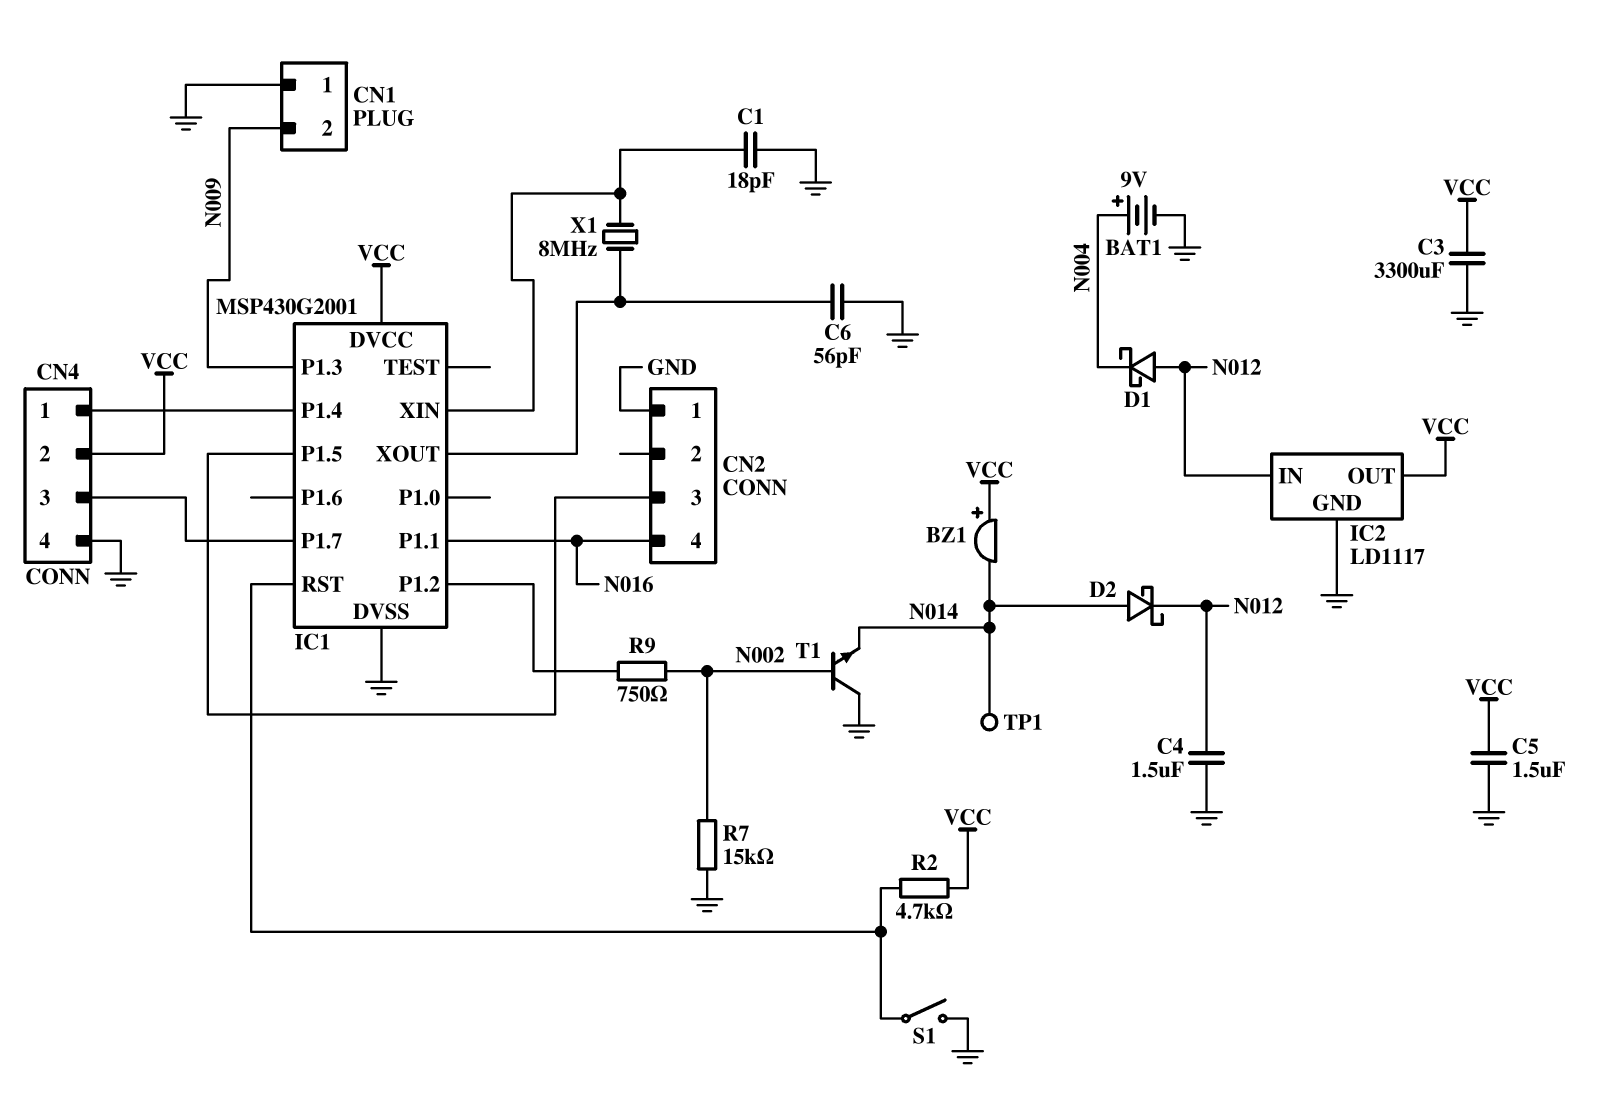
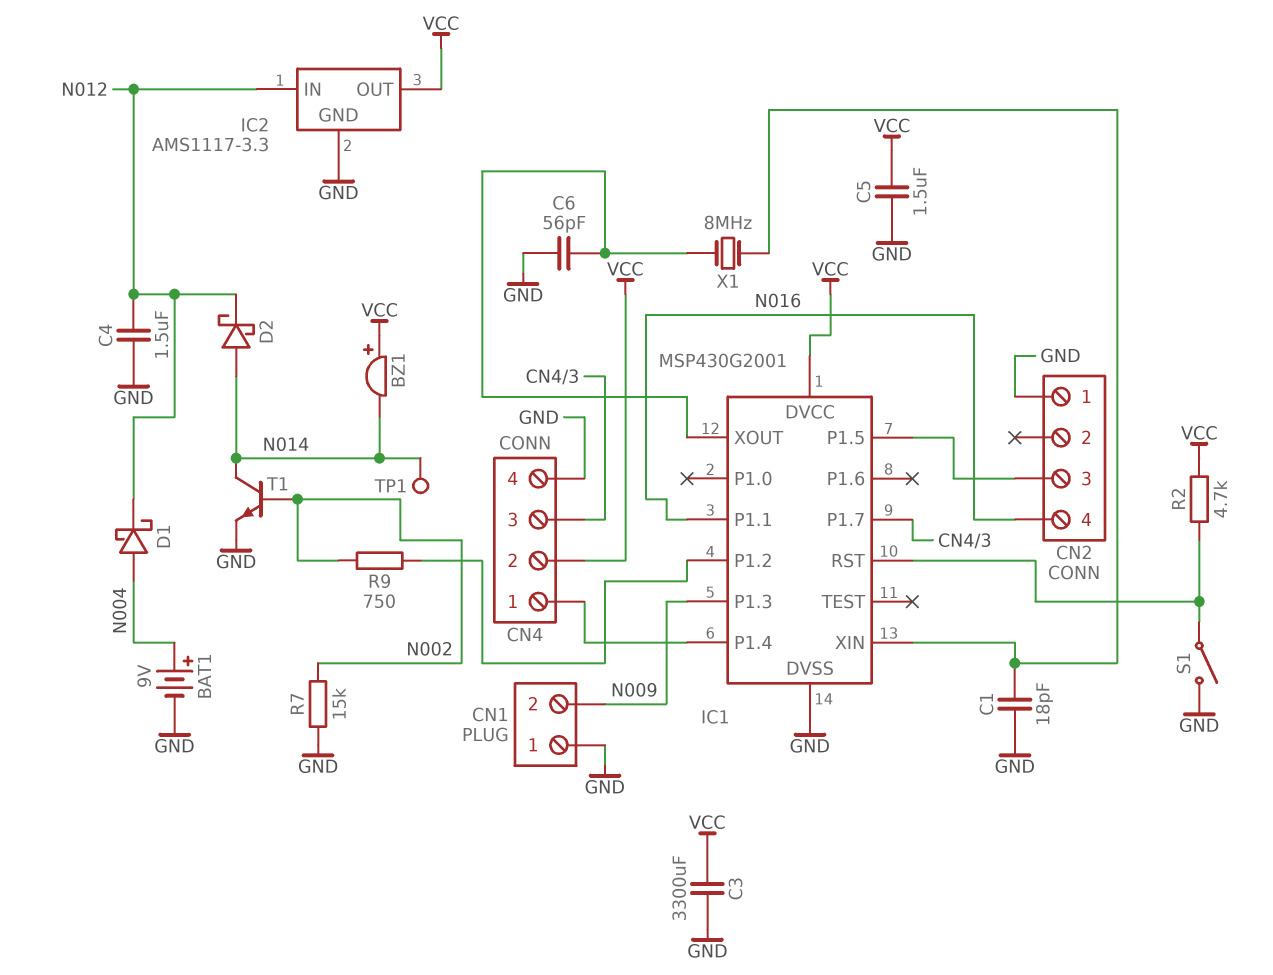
D1: schottky (A N012, K N004) -> schottky (A N004, K N012)
IC2: LD1117 -> AMS1117-3.3
T1: NPN (B N002, C GND, E N014) -> NPN (B N002, C N014, E GND)

